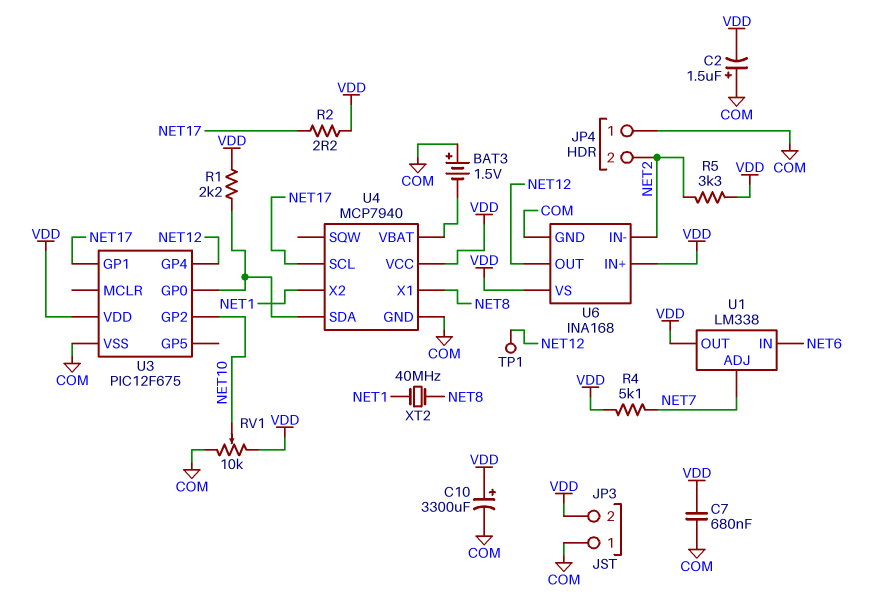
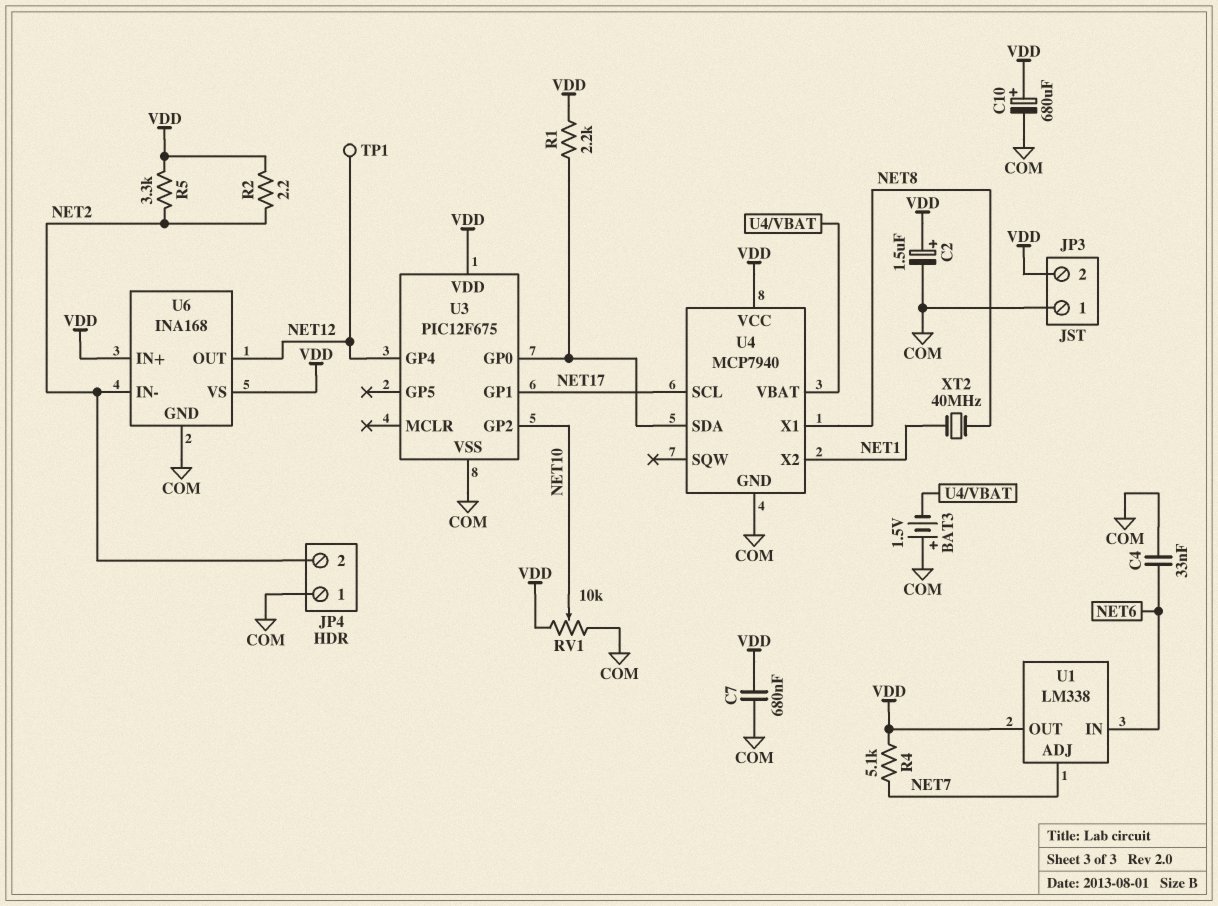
C2: 1.5uF (plus COM, minus VDD) -> 1.5uF (plus VDD, minus COM)
C4: none -> 33nF (COM, NET6)
C10: 3300uF (plus VDD, minus COM) -> 680uF (plus VDD, minus COM)
R2: 2.2 (NET17, VDD) -> 2.2 (NET2, VDD)

